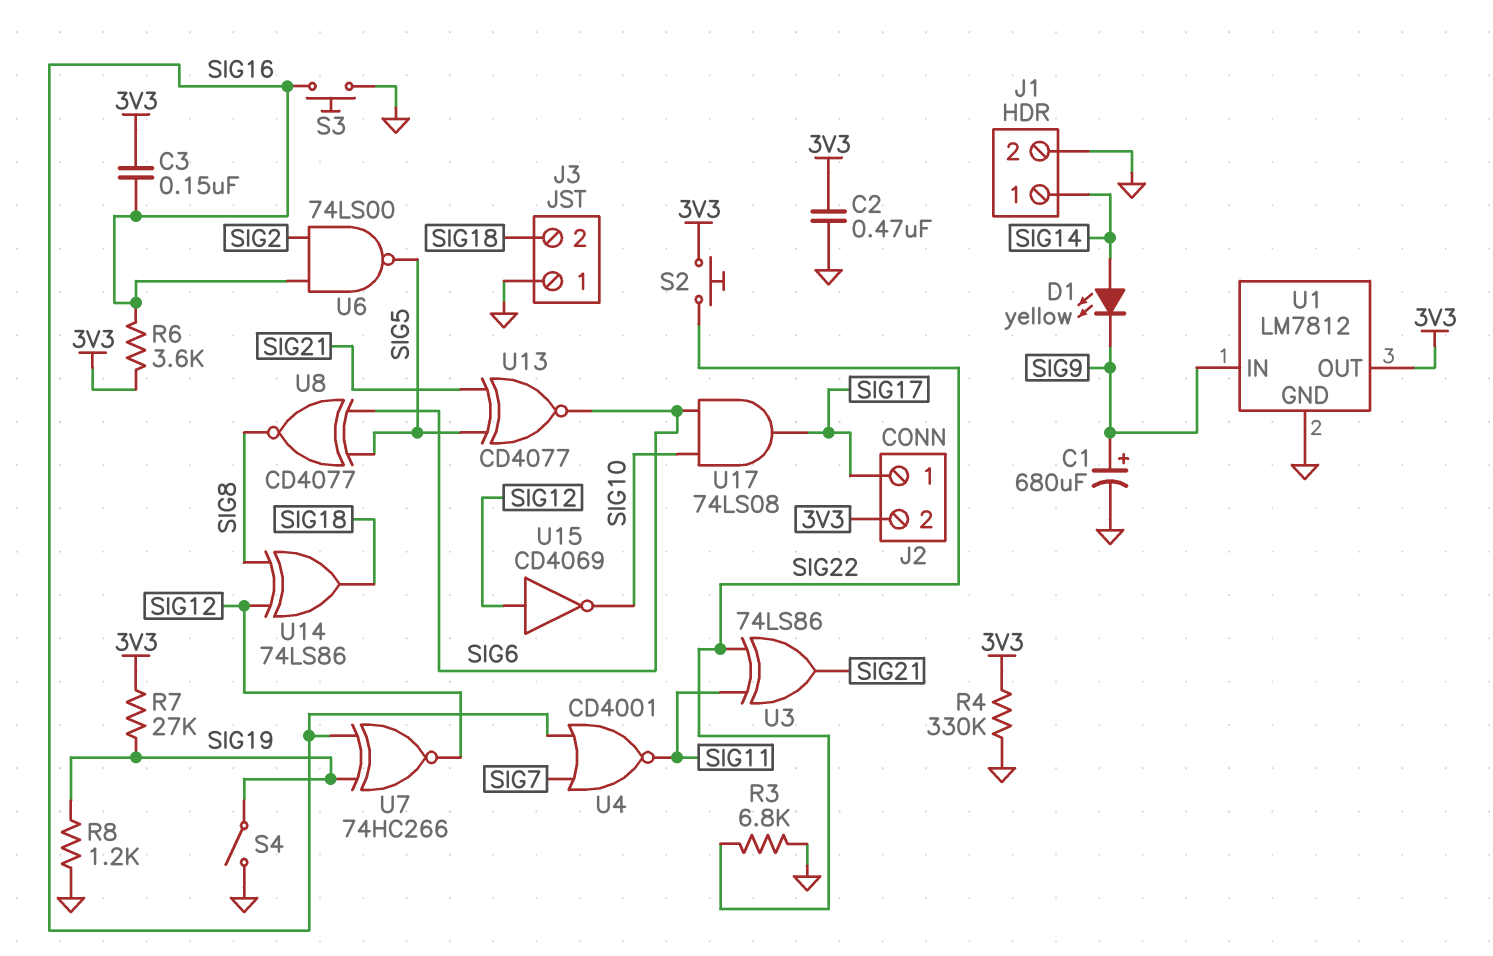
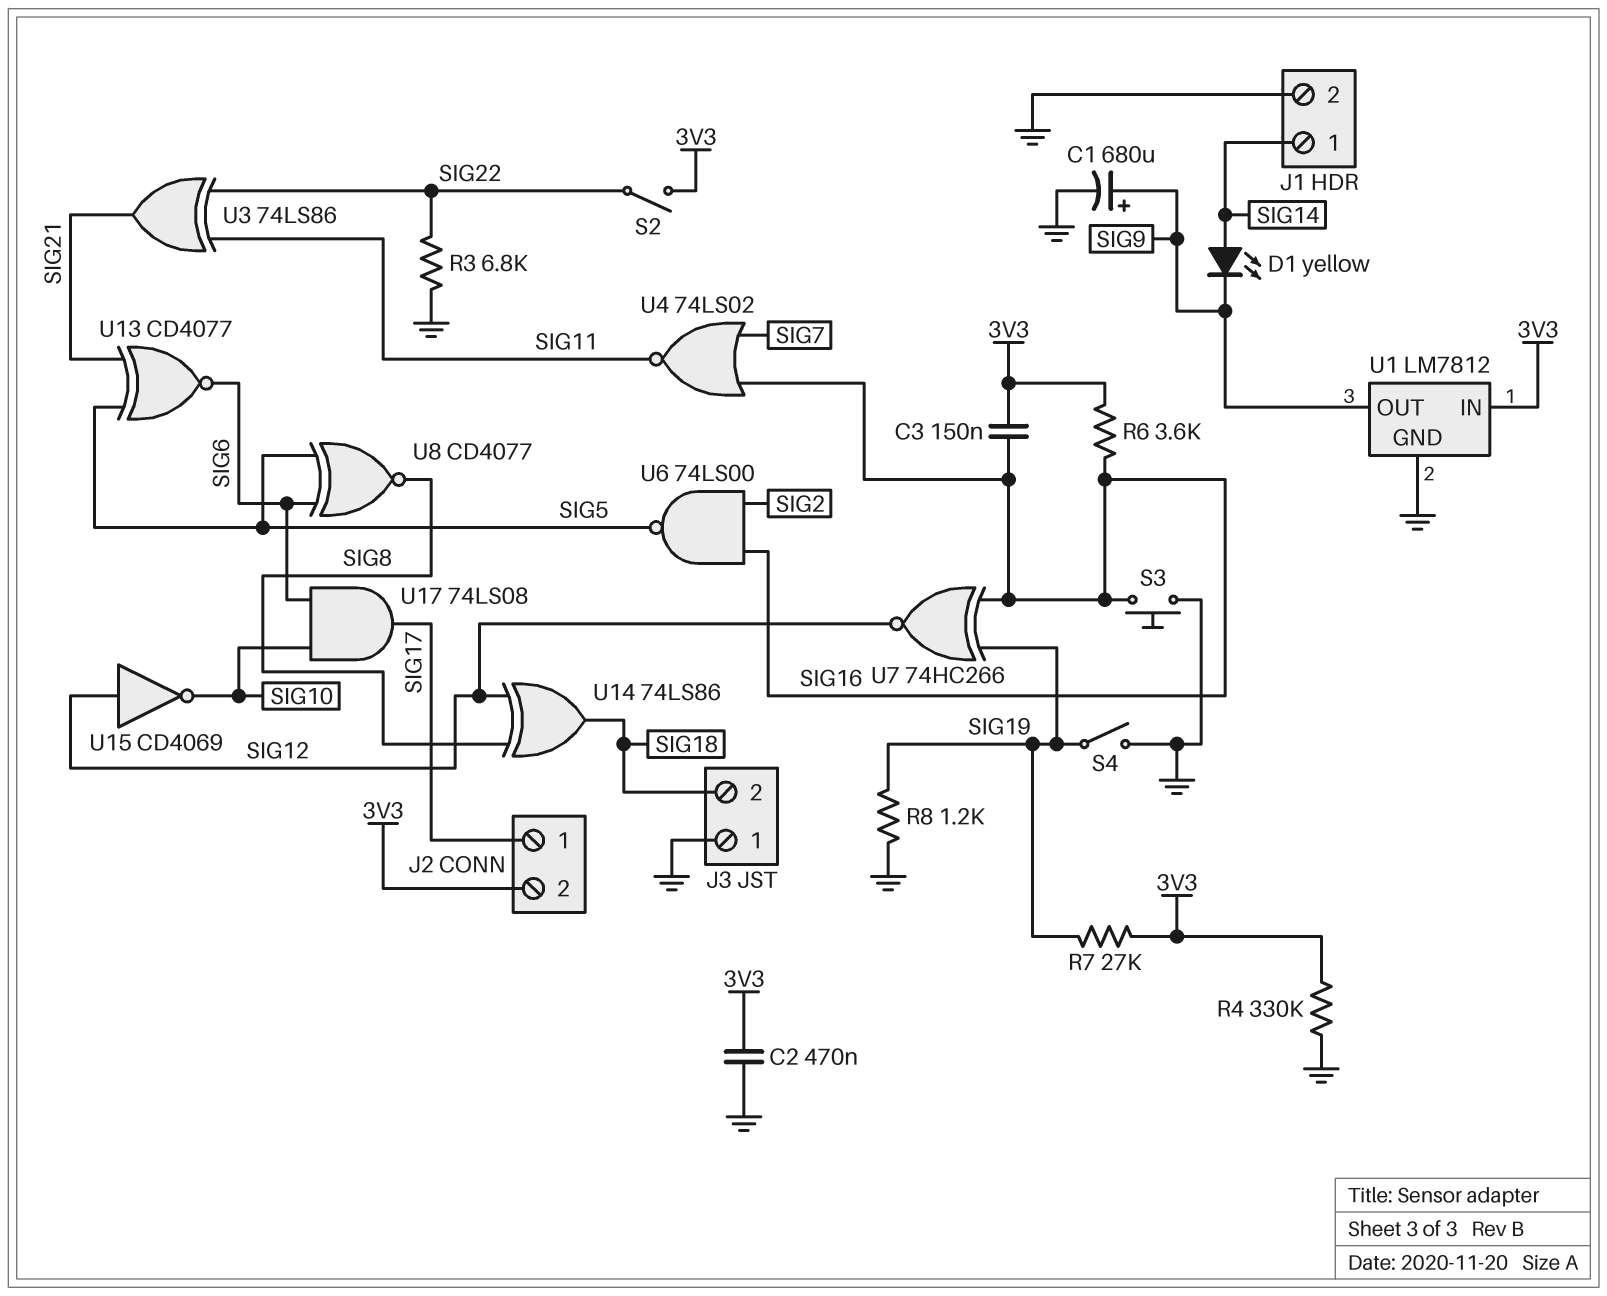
S2: button (3V3, SIG22) -> switch (3V3, SIG22)
U1 pin IN: SIG9 -> 3V3
U1 pin OUT: 3V3 -> SIG9
U4: NOR CD4001 (in SIG7, in SIG16, out SIG11) -> NOR 74LS02 (in SIG7, in SIG16, out SIG11)

